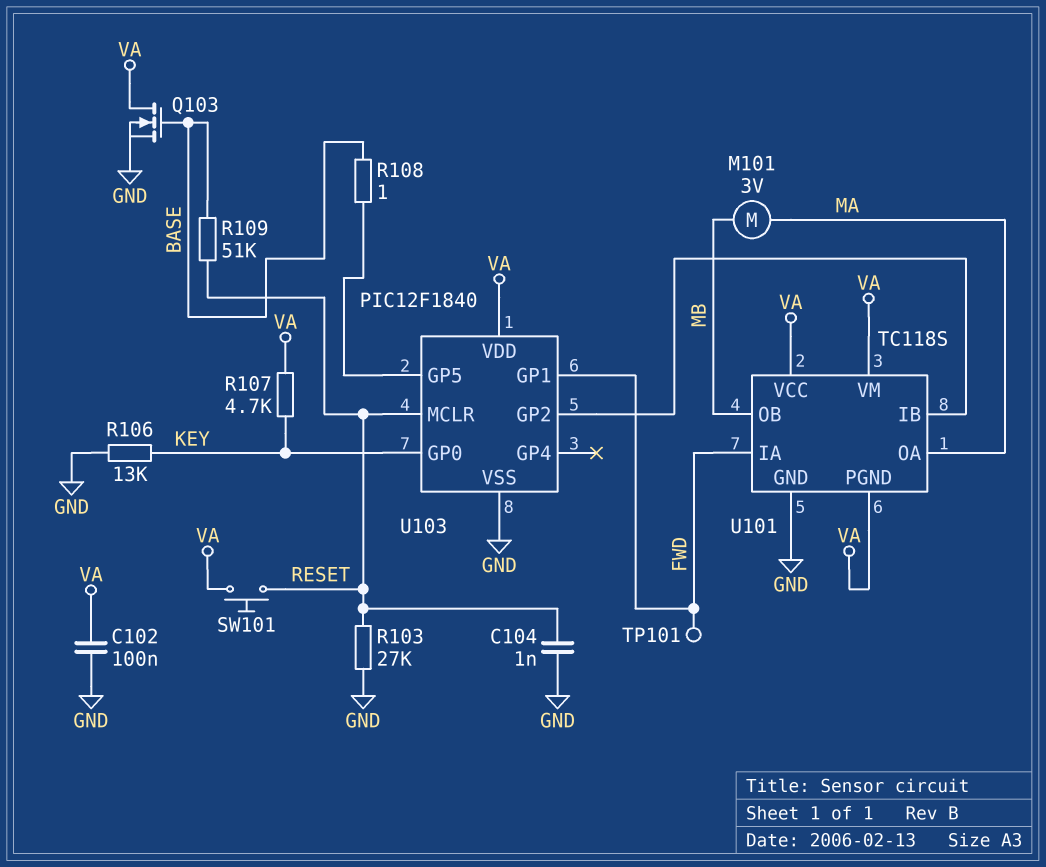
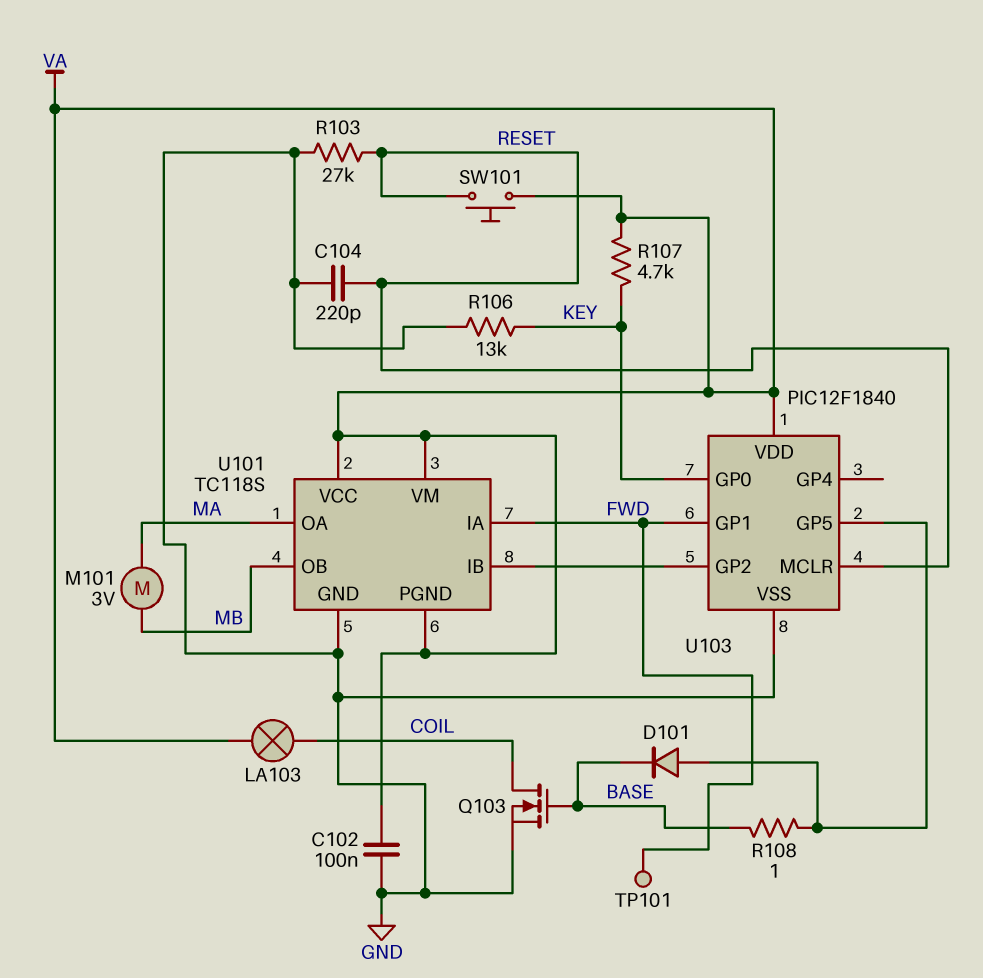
C104: 1nF (GND, RESET) -> 220pF (GND, RESET)
D101: none -> diode (A U103/GP5, K BASE)
LA103: none -> lamp (COIL, VA)
Q103: NMOS (G BASE, D VA, S GND) -> NMOS (G BASE, D COIL, S GND)
R109: 51k (BASE, RESET) -> none

